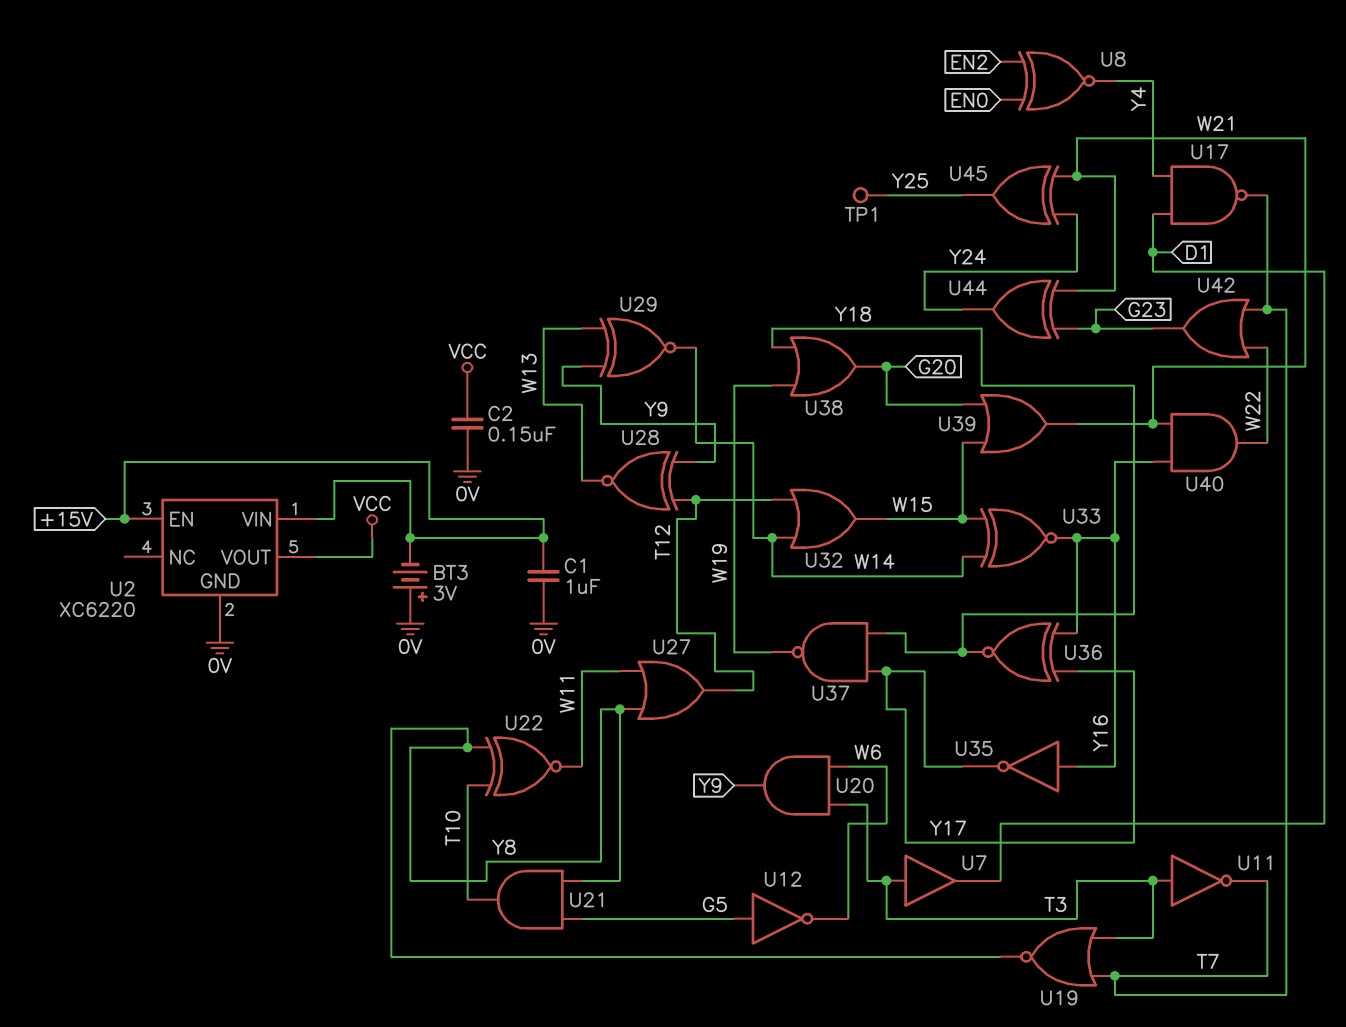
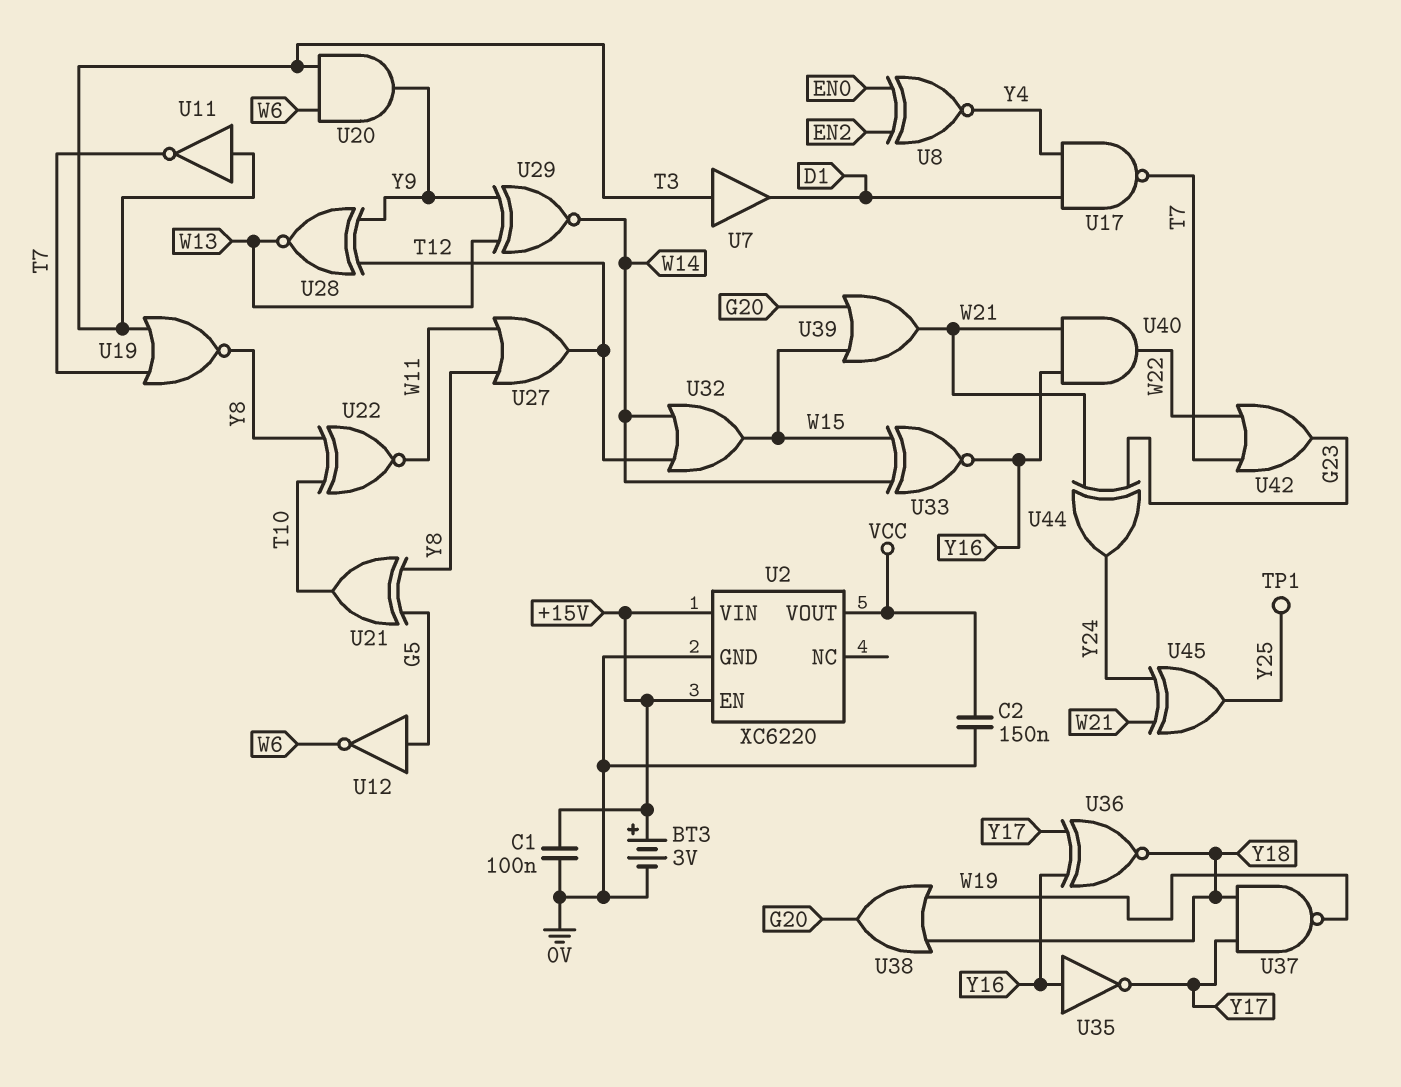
BT3: 3V (plus 0V, minus +15V) -> 3V (plus +15V, minus 0V)
C1: 1uF (+15V, 0V) -> 100nF (+15V, 0V)
U21: AND (in G5, in Y8, out T10) -> XOR (in G5, in Y8, out T10)

